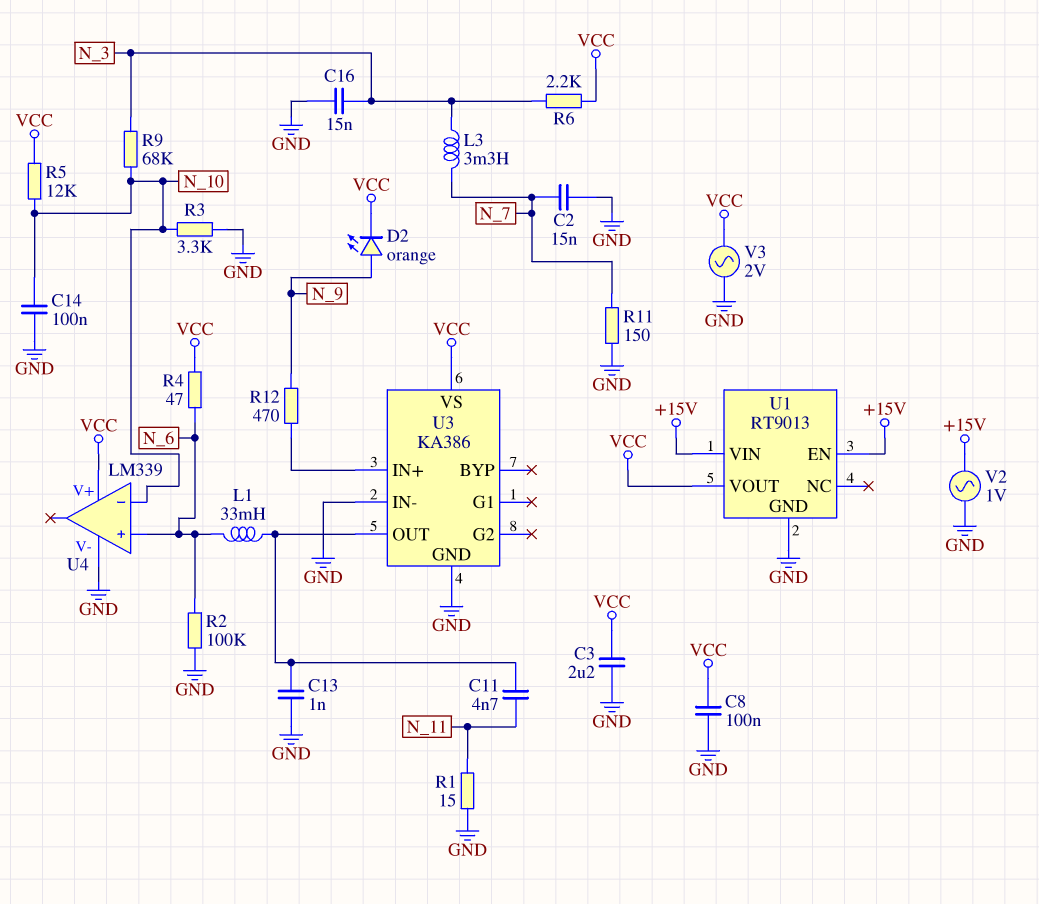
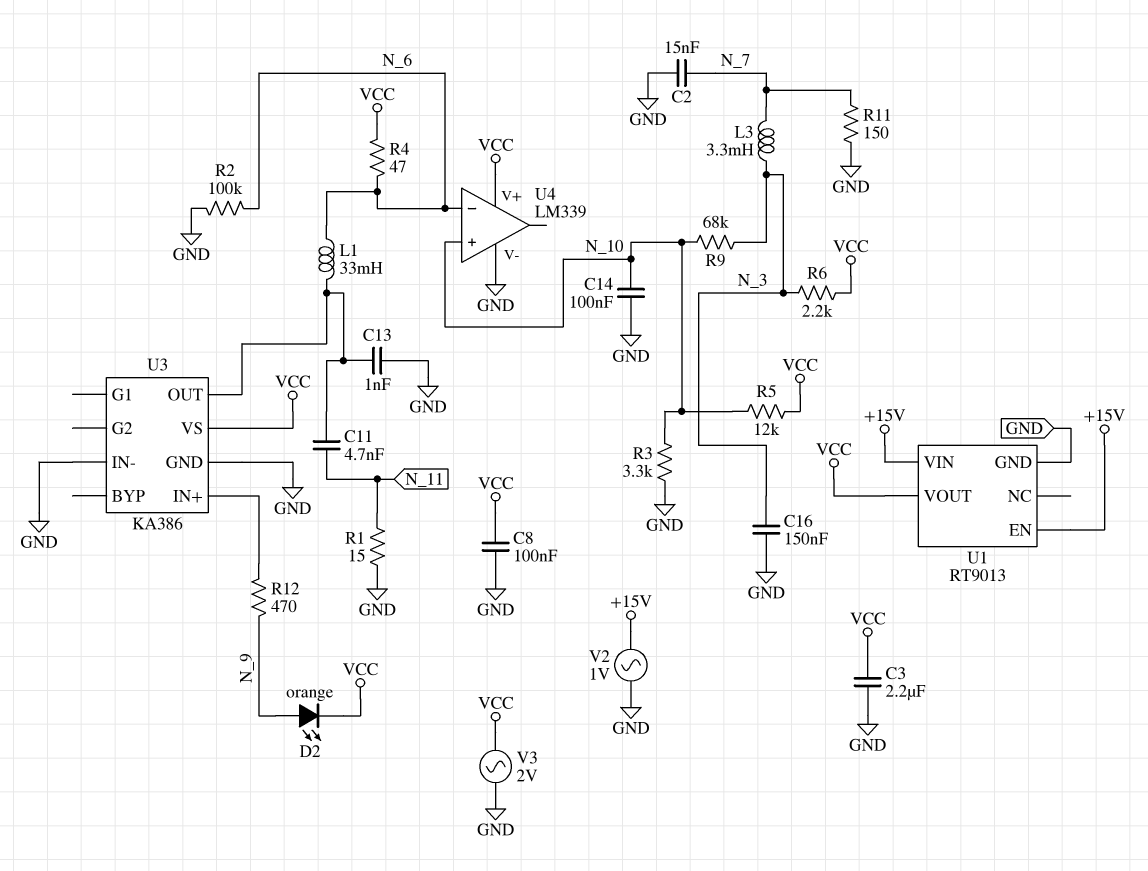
C16: 15nF (GND, N_3) -> 150nF (GND, N_3)
U4 pin in+: N_6 -> N_10
U4 pin in-: N_10 -> N_6

